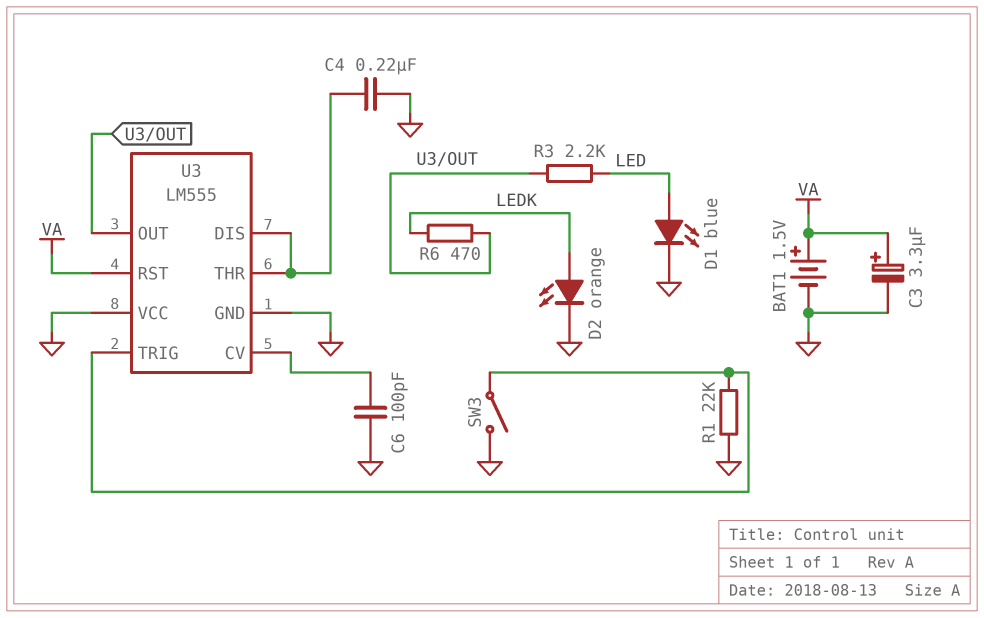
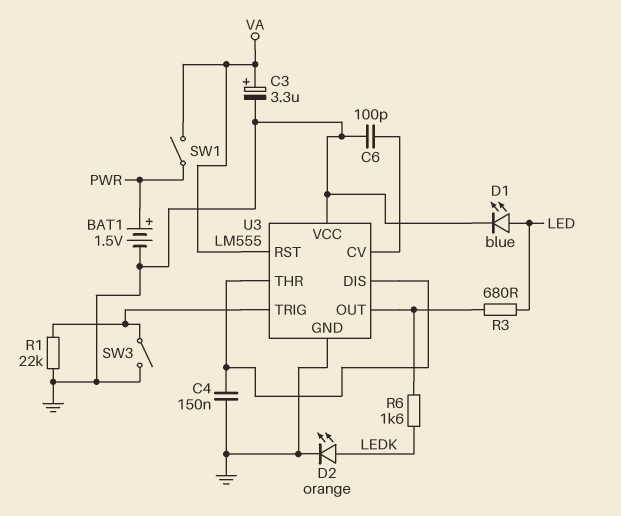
BAT1: 1.5V (plus VA, minus GND) -> 1.5V (plus PWR, minus GND)
C4: 220nF (GND, U3/DIS) -> 150nF (GND, U3/DIS)
R3: 2.2k (LED, U3/OUT) -> 680 (LED, U3/OUT)
R6: 470 (LEDK, U3/OUT) -> 1.6k (LEDK, U3/OUT)
SW1: none -> switch (PWR, VA)

